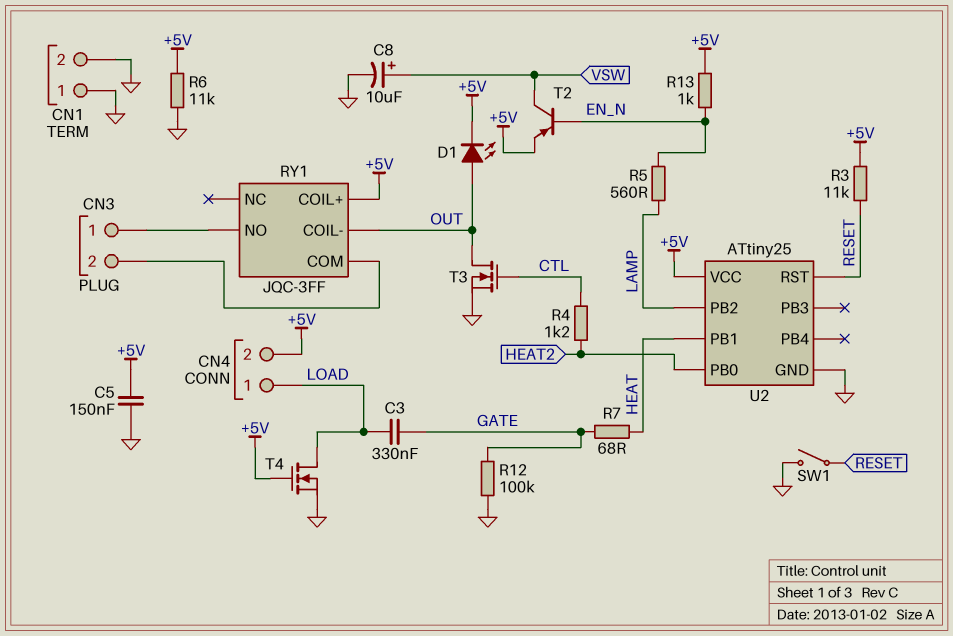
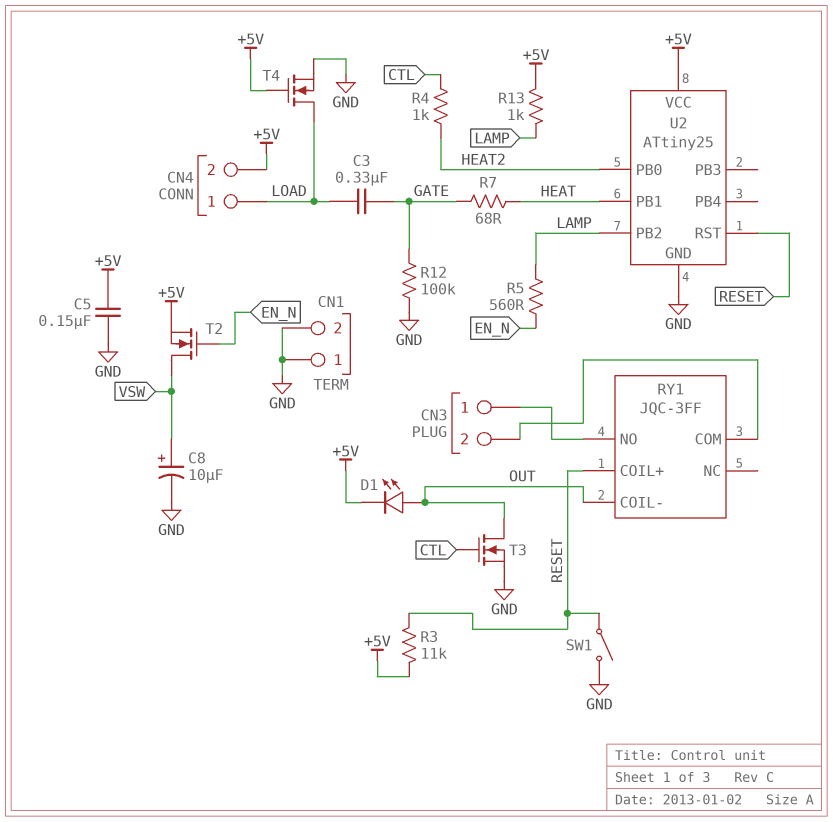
R4: 1.2k (CTL, HEAT2) -> 1k (CTL, HEAT2)
R6: 11k (+5V, GND) -> none
R13: 1k (+5V, EN_N) -> 1k (+5V, LAMP)
RY1 pin COIL+: +5V -> RESET
T2: PNP (B EN_N, C VSW, E +5V) -> NMOS (G EN_N, D VSW, S +5V)

